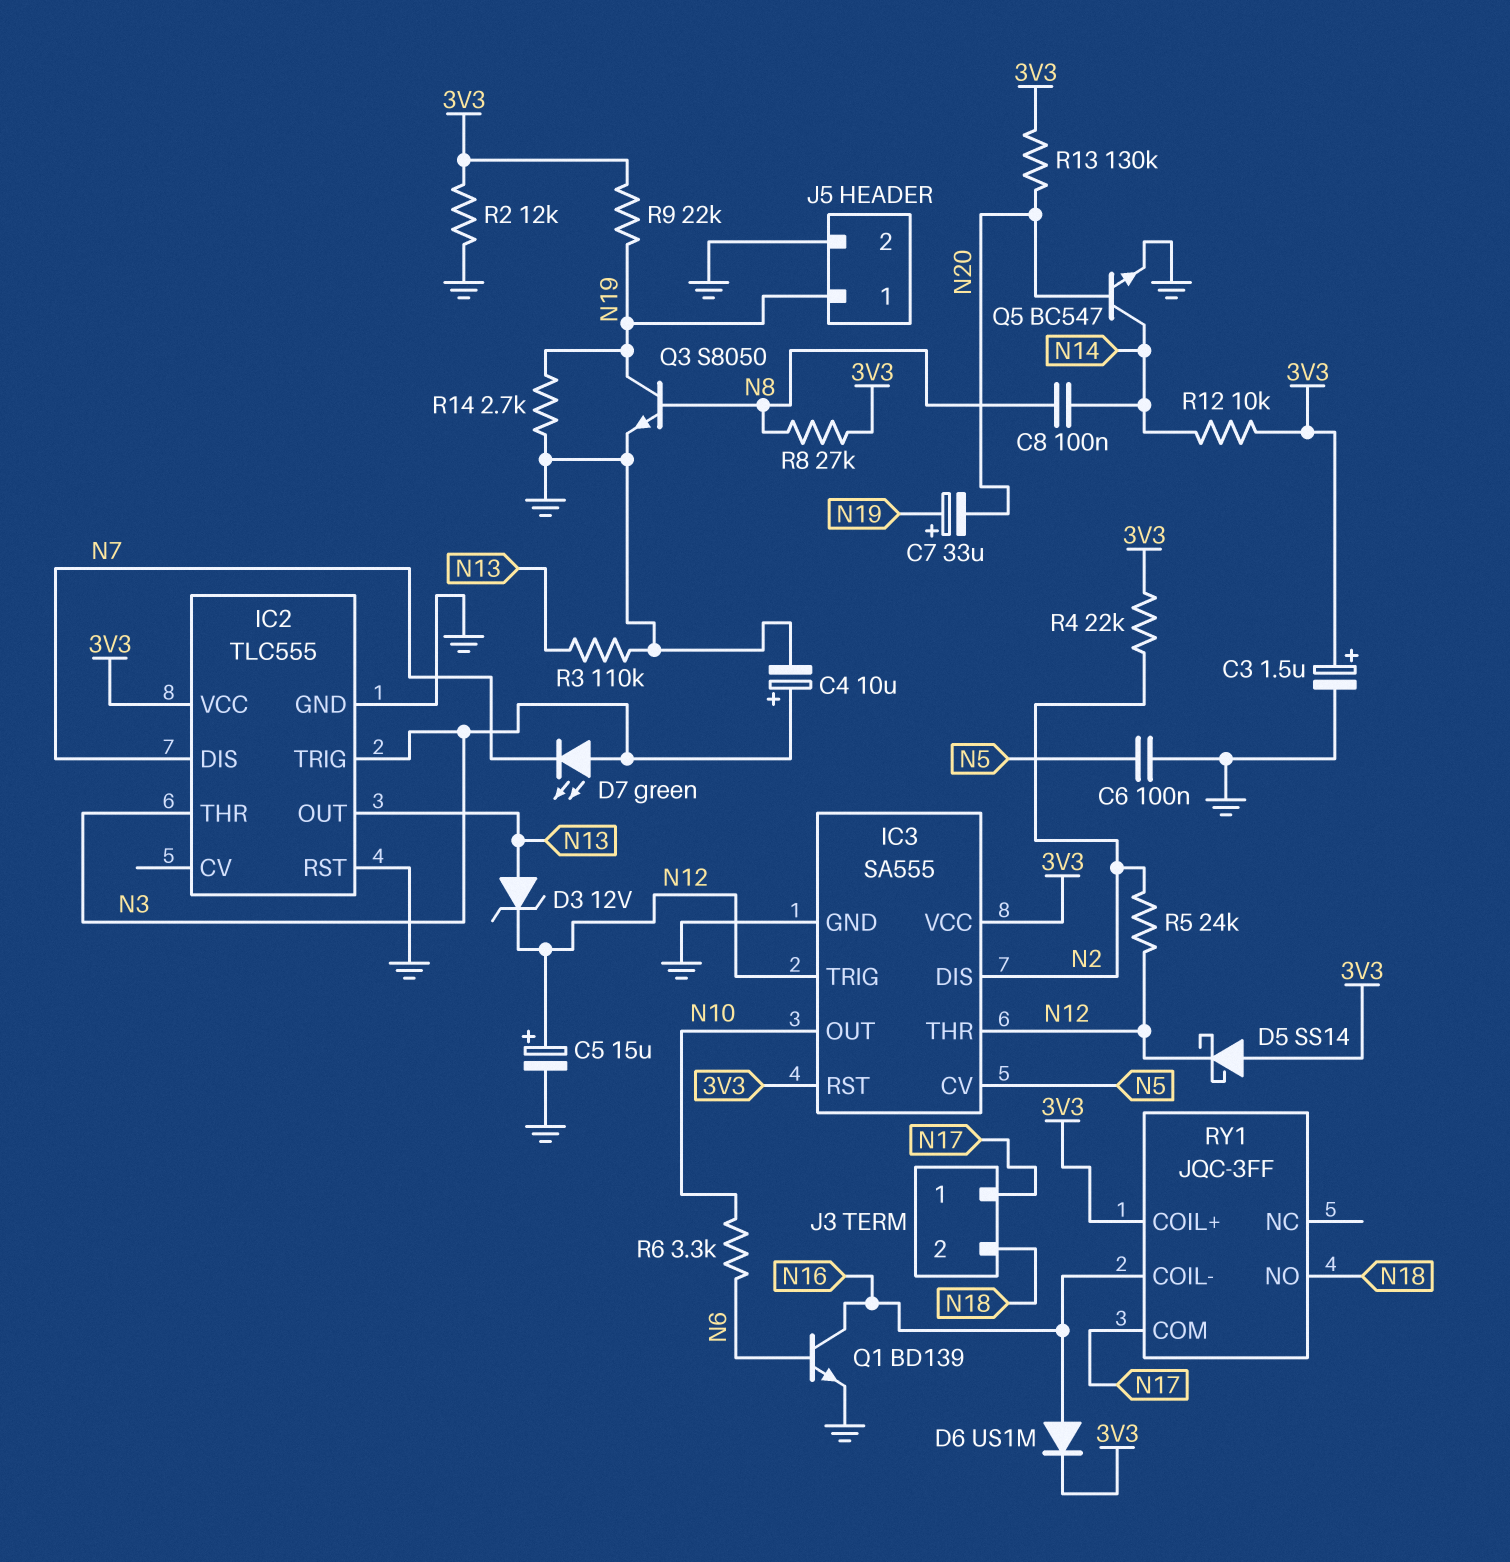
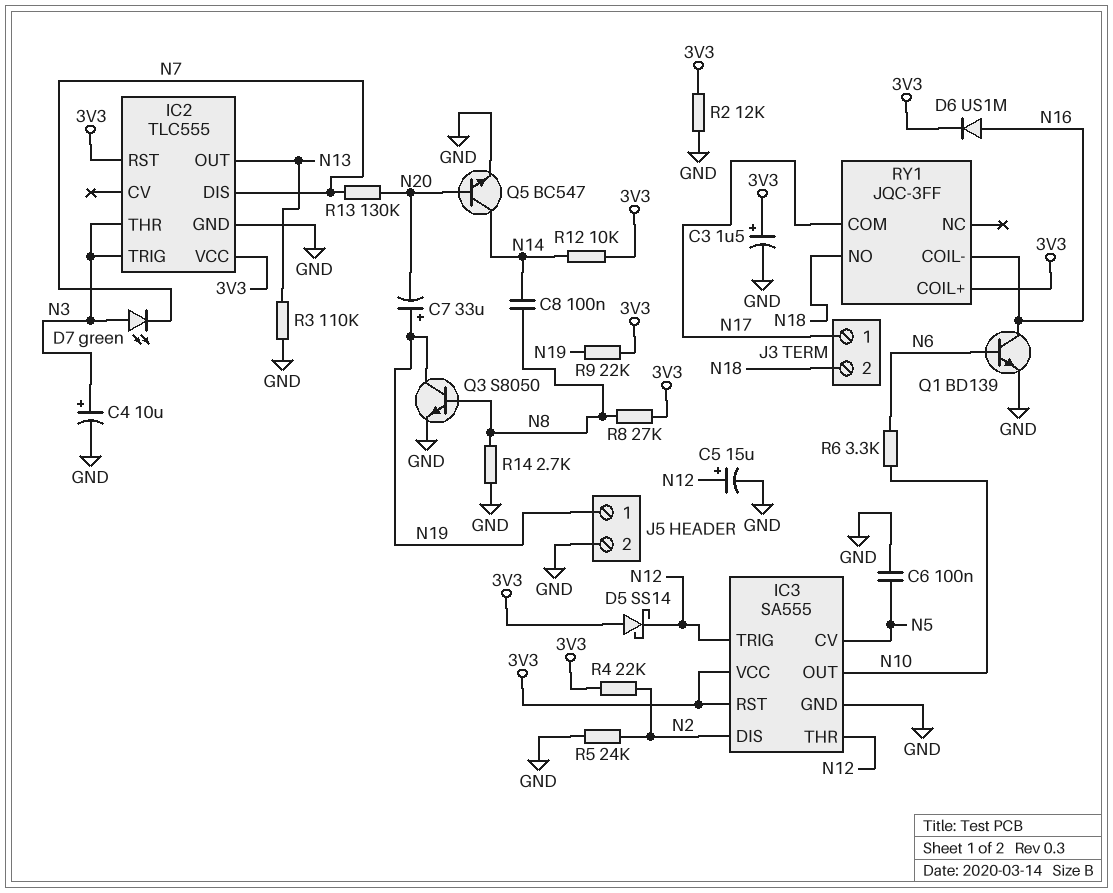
D3: zener 12V (A N13, K N12) -> none
IC2 pin RST: GND -> 3V3
R5: 24k (N2, N12) -> 24k (GND, N2)
R13: 130k (3V3, N20) -> 130k (N7, N20)
R14: 2.7k (GND, N19) -> 2.7k (GND, N8)

